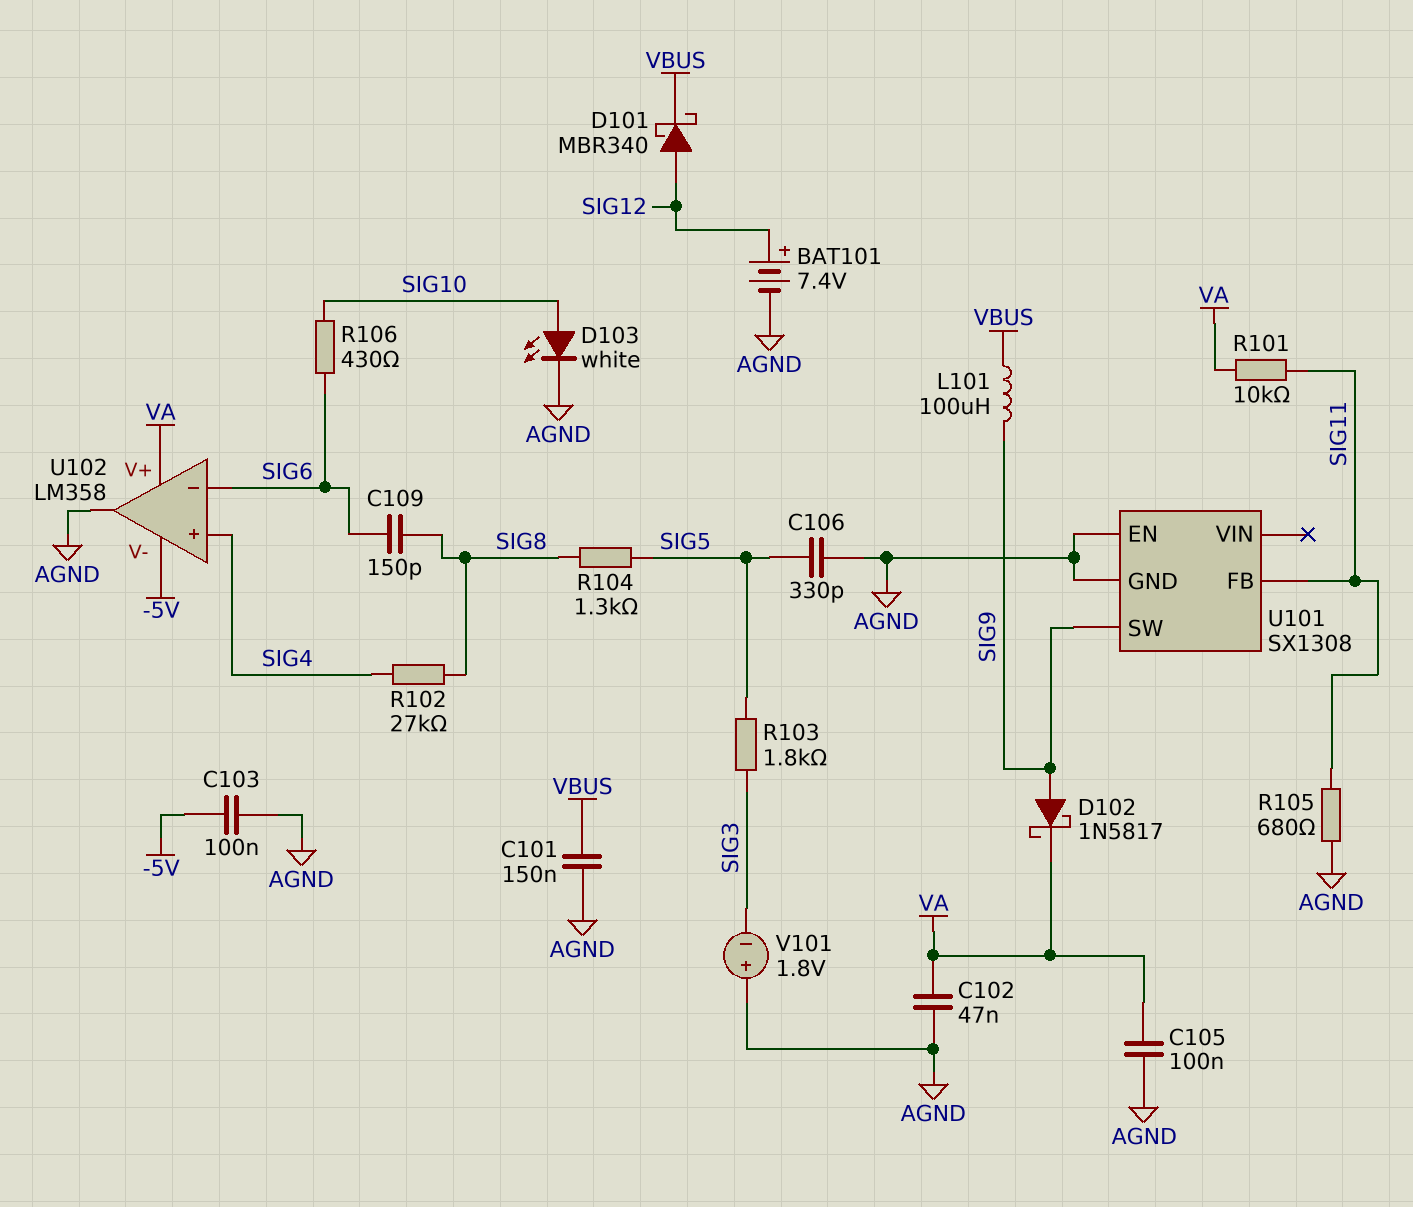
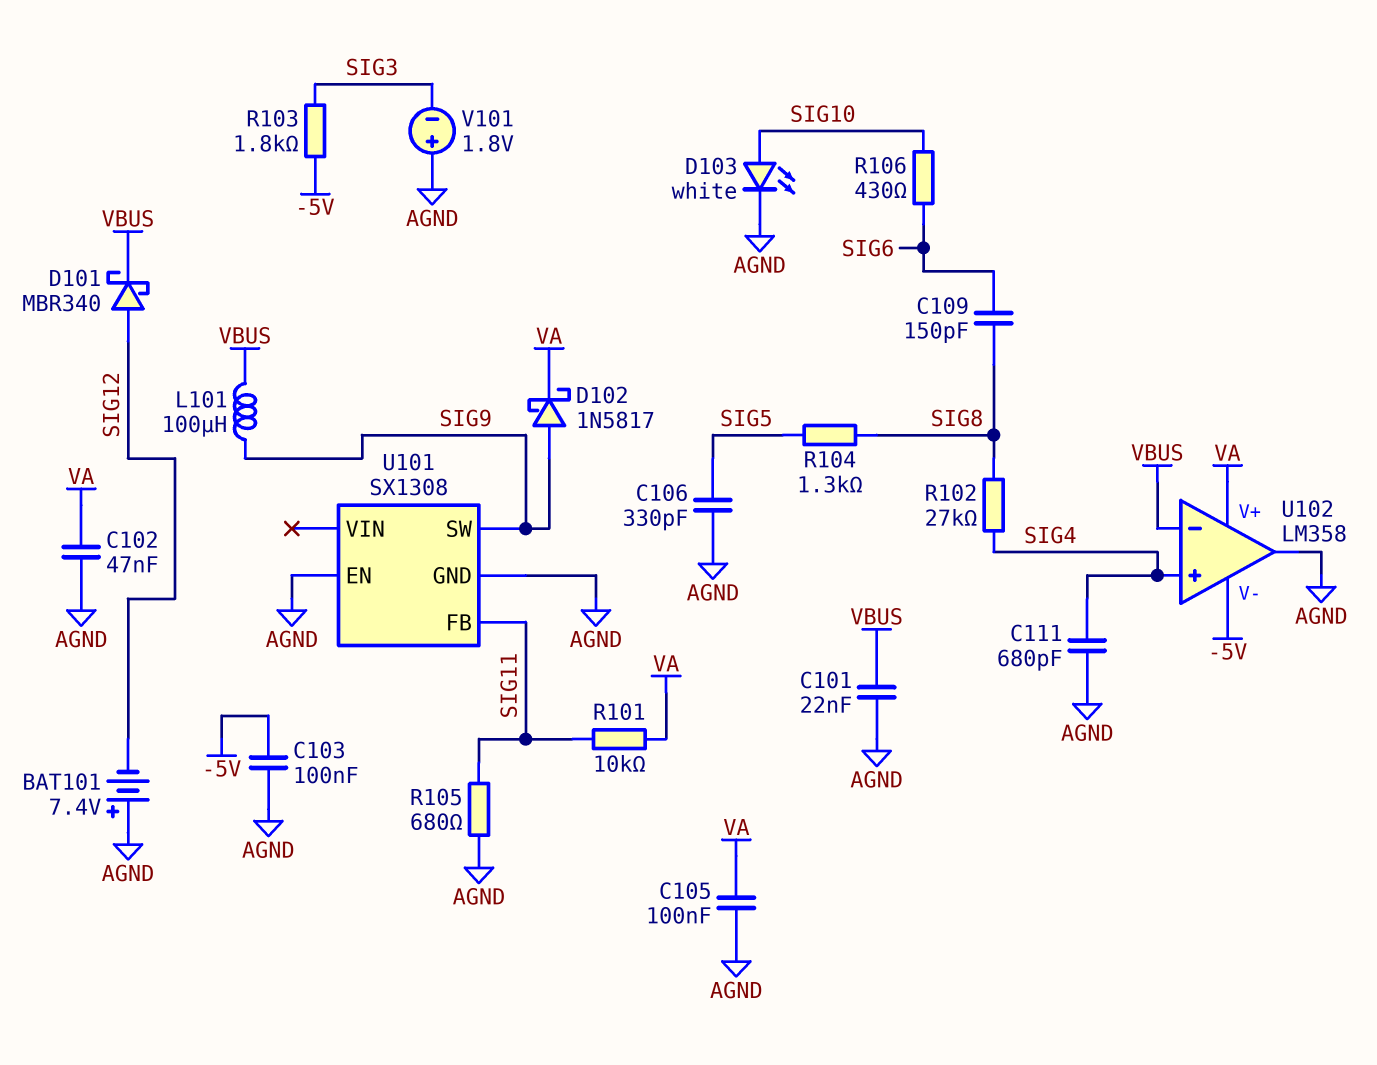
BAT101: 7.4V (plus SIG12, minus AGND) -> 7.4V (plus AGND, minus SIG12)
C101: 150nF (AGND, VBUS) -> 22nF (AGND, VBUS)
C111: none -> 680pF (AGND, SIG4)
R103: 1.8k (SIG3, SIG5) -> 1.8k (-5V, SIG3)
U102 pin in-: SIG6 -> VBUS

